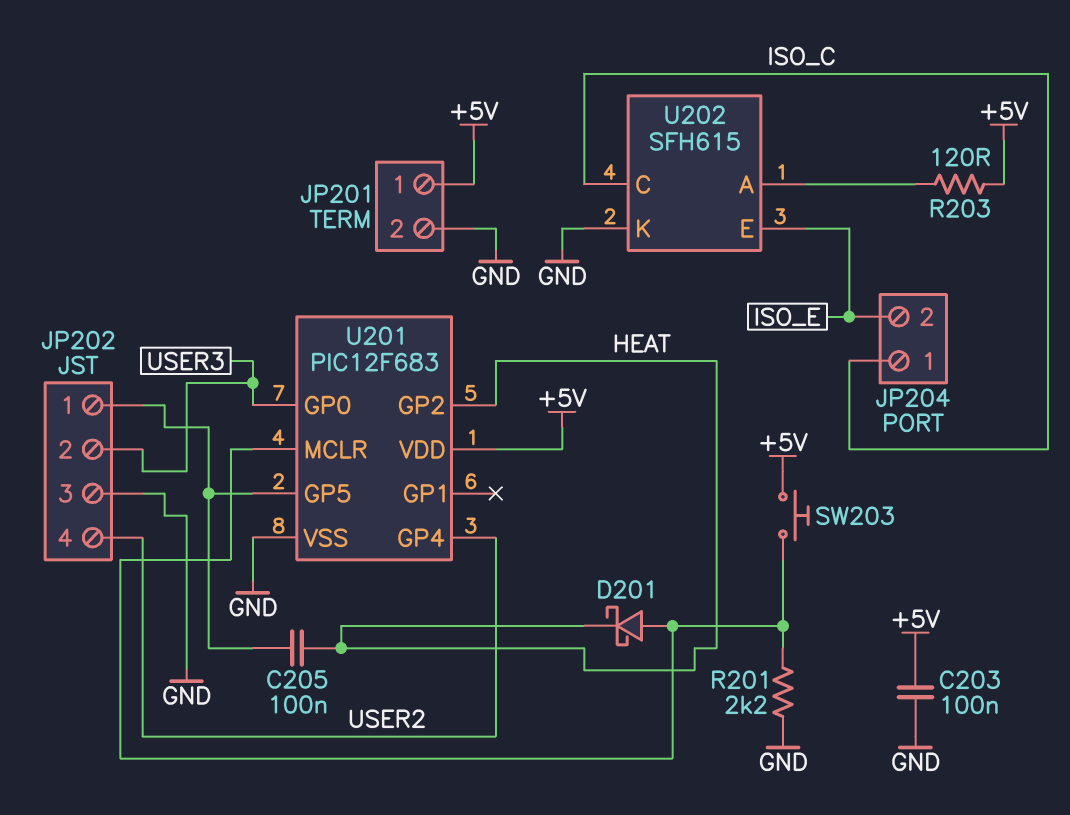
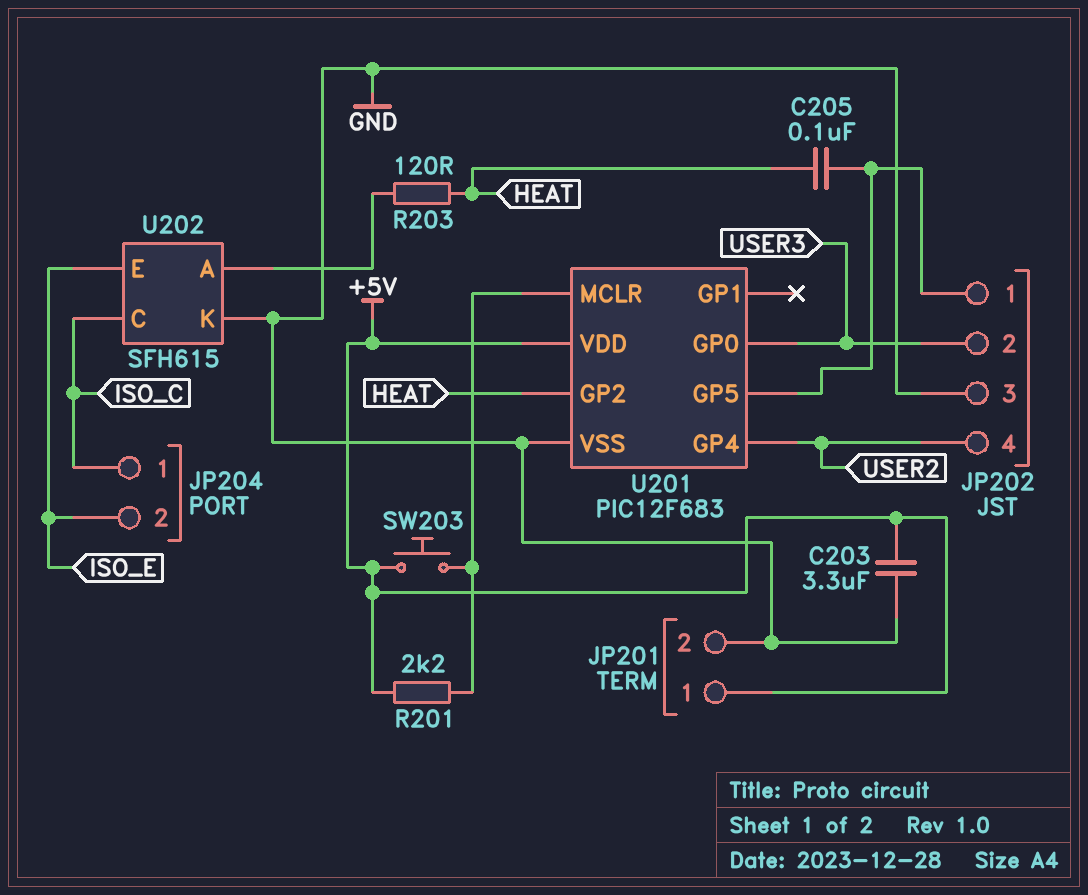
C203: 100nF (+5V, GND) -> 3.3uF (+5V, GND)
D201: schottky (A U201/MCLR, K HEAT) -> none
R201: 2.2k (GND, U201/MCLR) -> 2.2k (+5V, U201/MCLR)
R203: 120 (+5V, U202/A) -> 120 (HEAT, U202/A)

